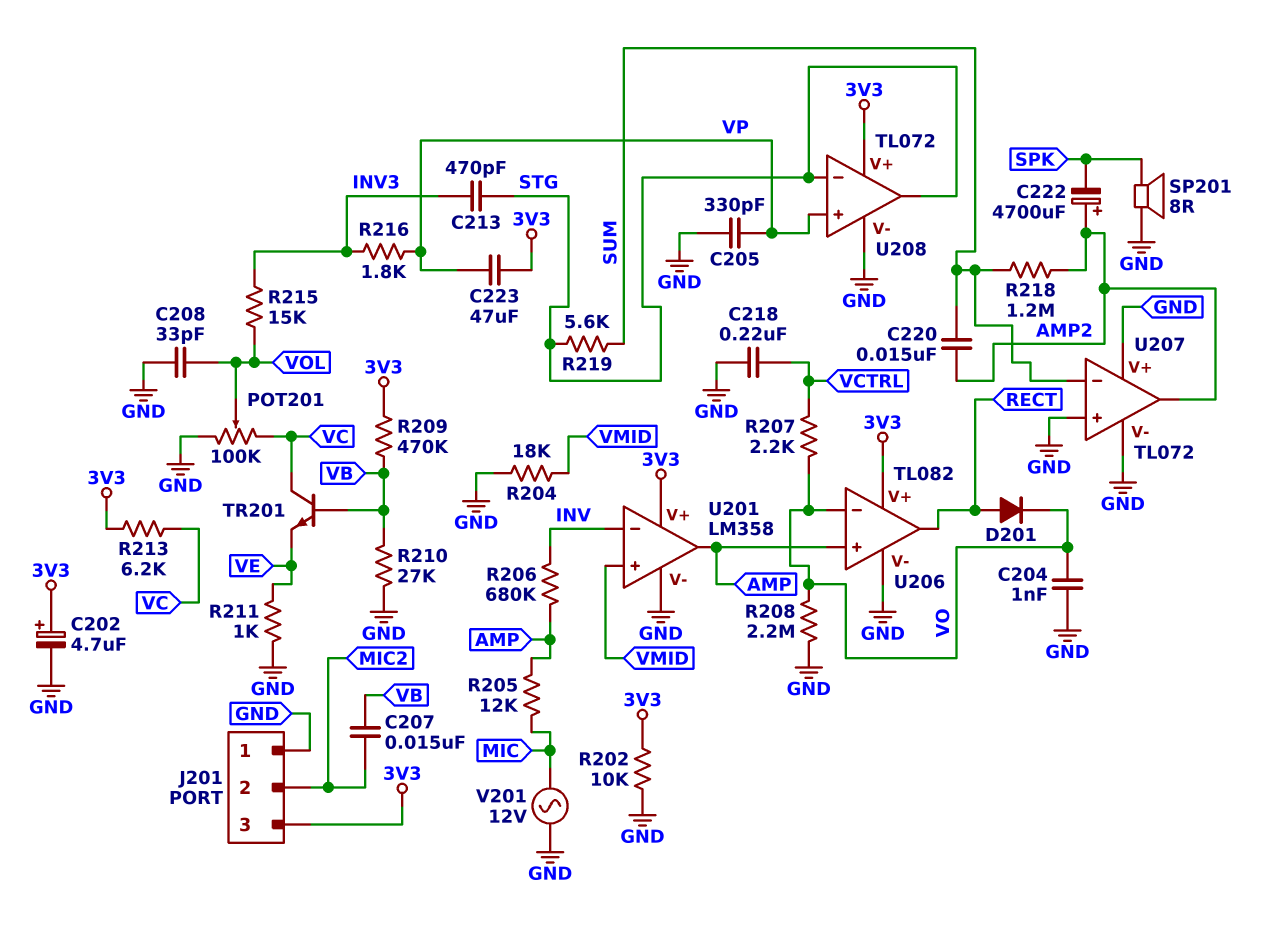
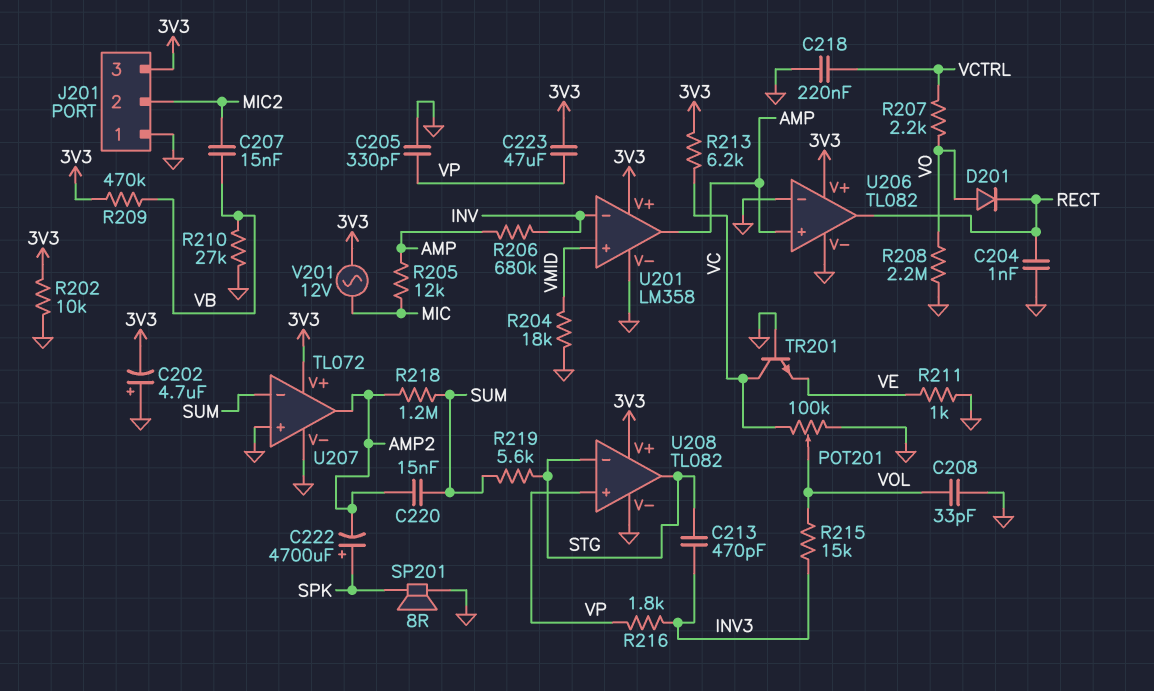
C202: 4.7uF (plus 3V3, minus GND) -> 4.7uF (plus GND, minus 3V3)
C204: 1nF (GND, VO) -> 1nF (GND, RECT)
C222: 4700uF (plus AMP2, minus SPK) -> 4700uF (plus SPK, minus AMP2)
D201: diode (A RECT, K VO) -> diode (A VO, K RECT)
TR201: NPN (B VB, C VC, E VE) -> NPN (B GND, C VC, E VE)
U206 pin in-: VO -> GND
U207 pin V+: GND -> 3V3
U208: TL072 -> TL082
V201: AC 12V (GND, MIC) -> AC 12V (3V3, MIC)

